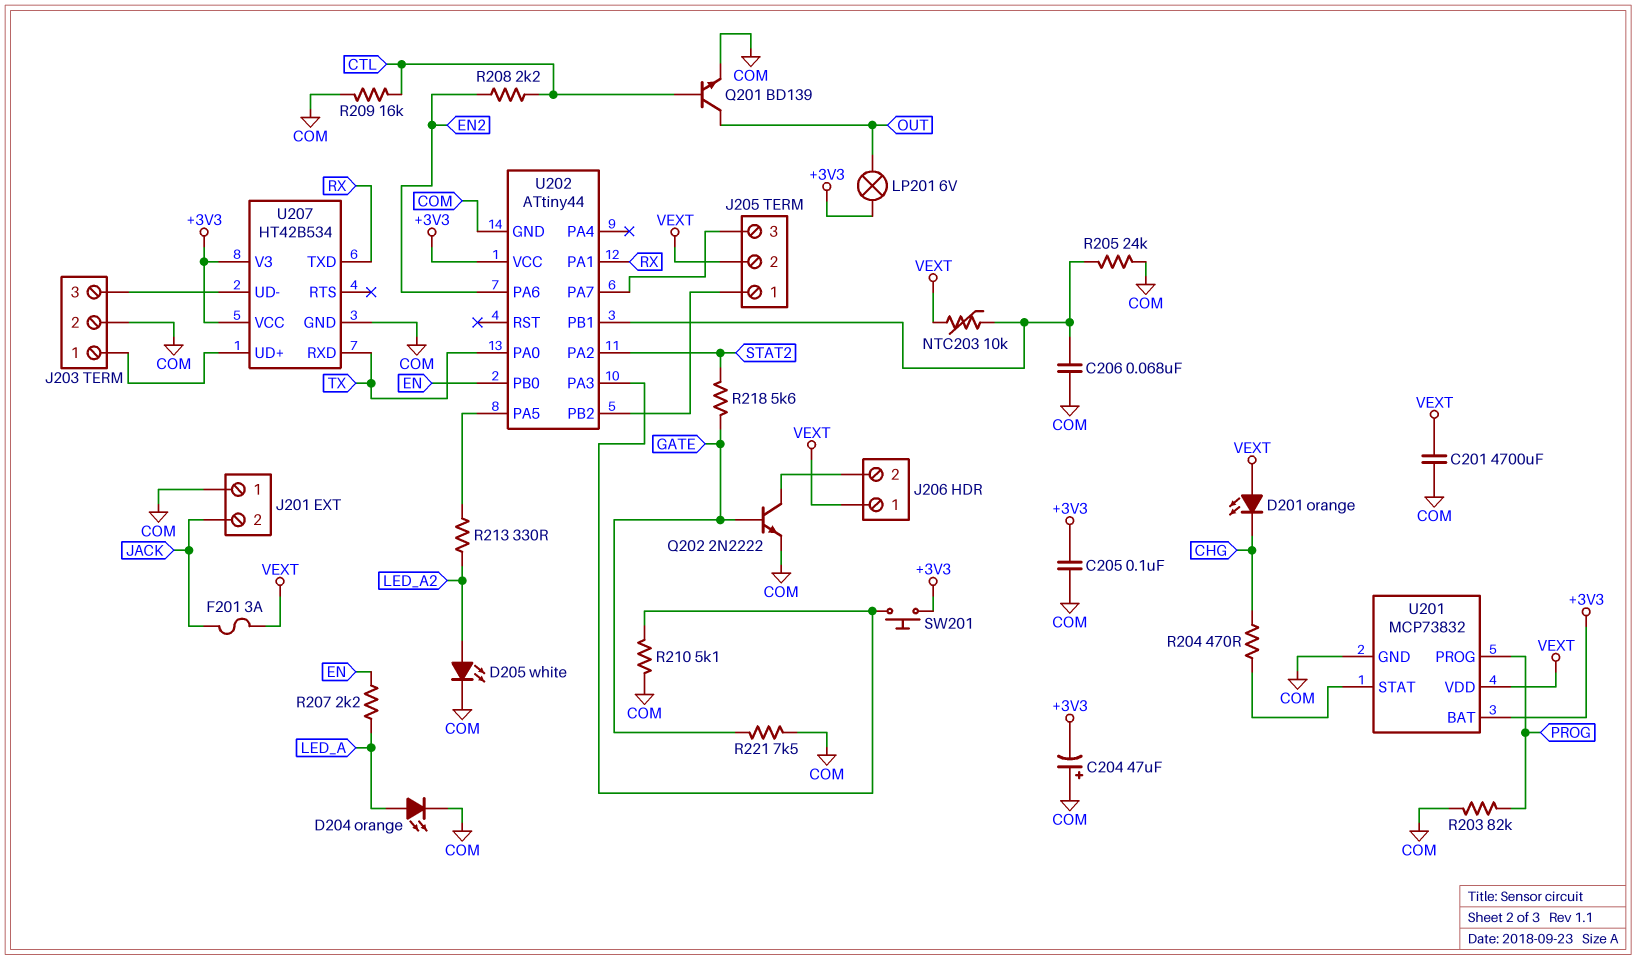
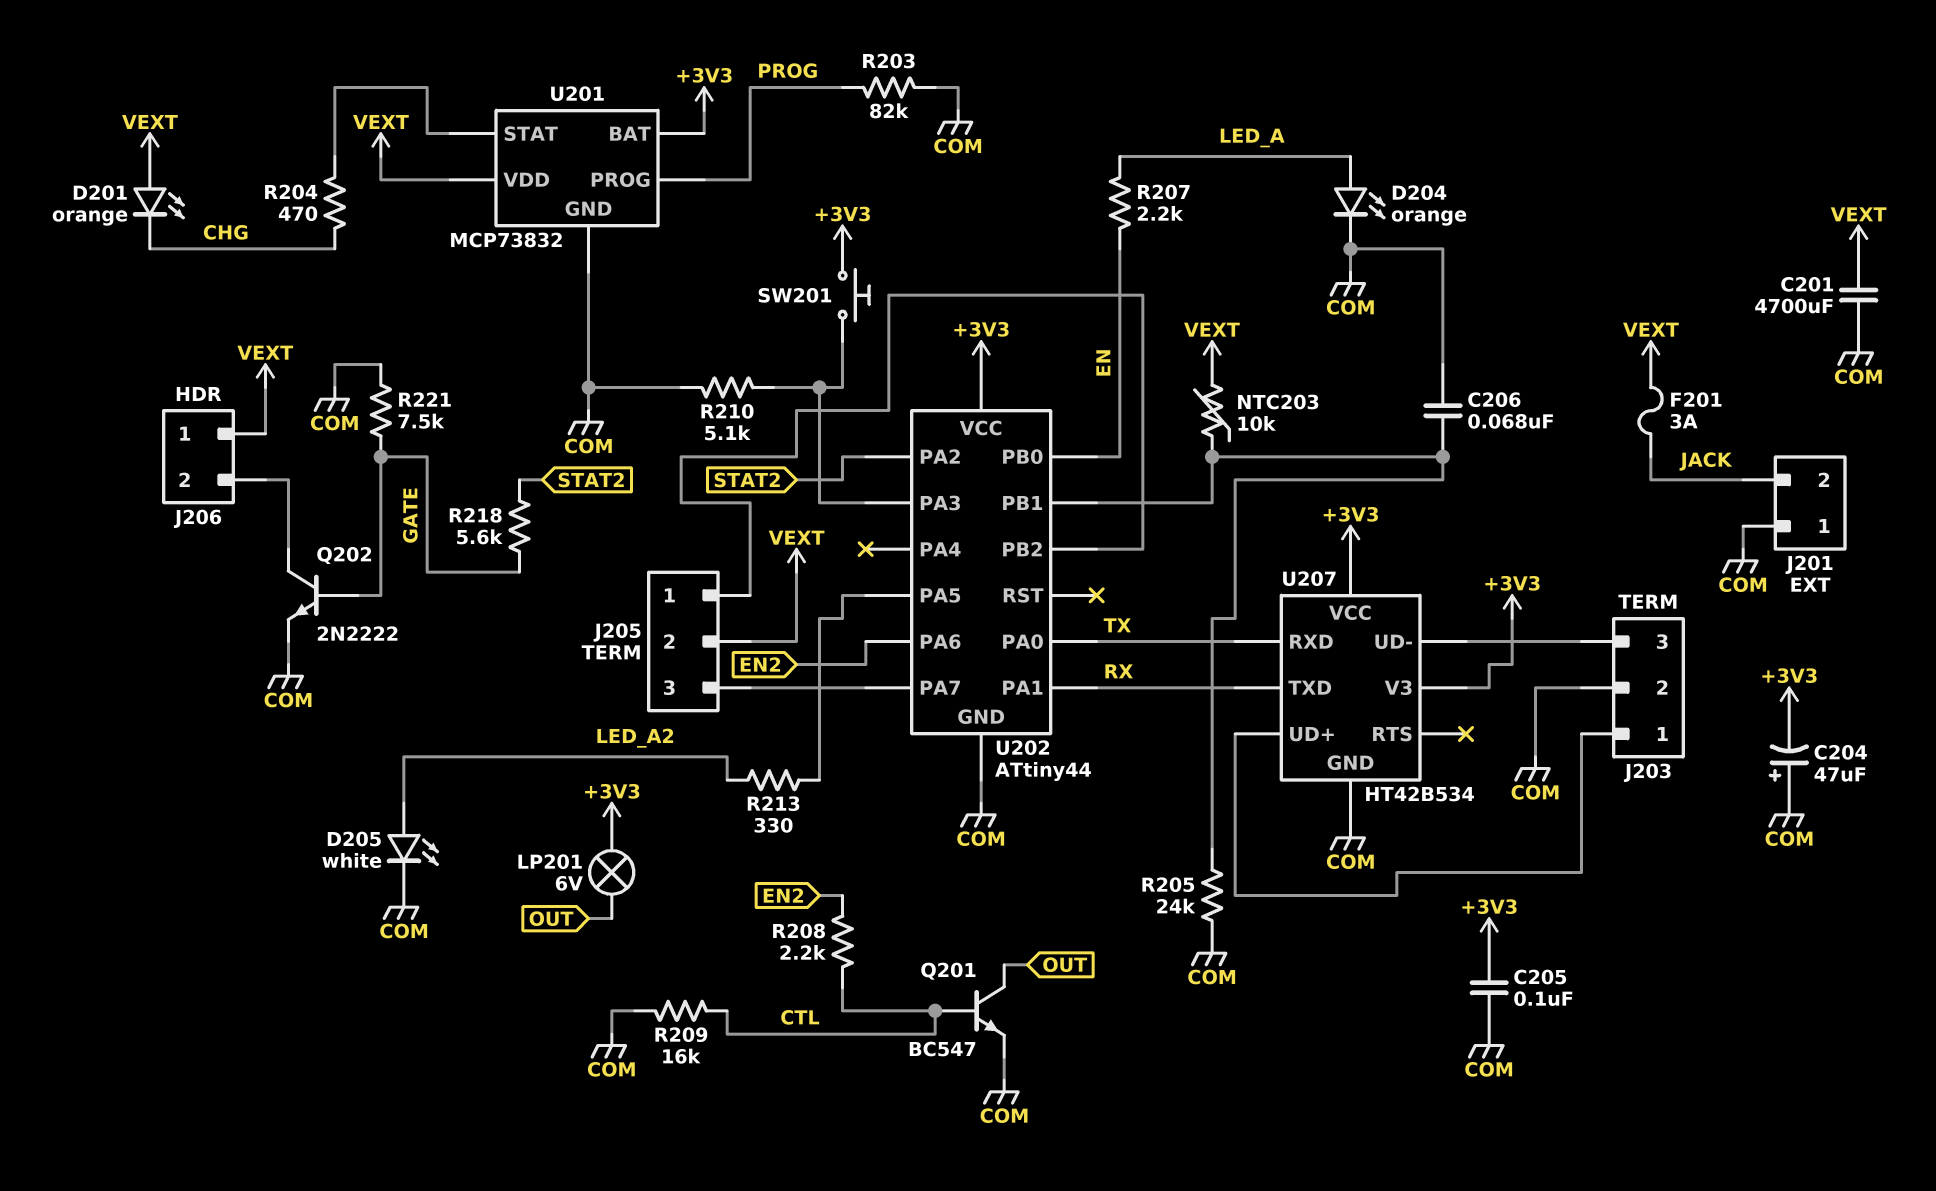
Q201: NPN BD139 (B CTL, C OUT, E COM) -> NPN BC547 (B CTL, C OUT, E COM)

